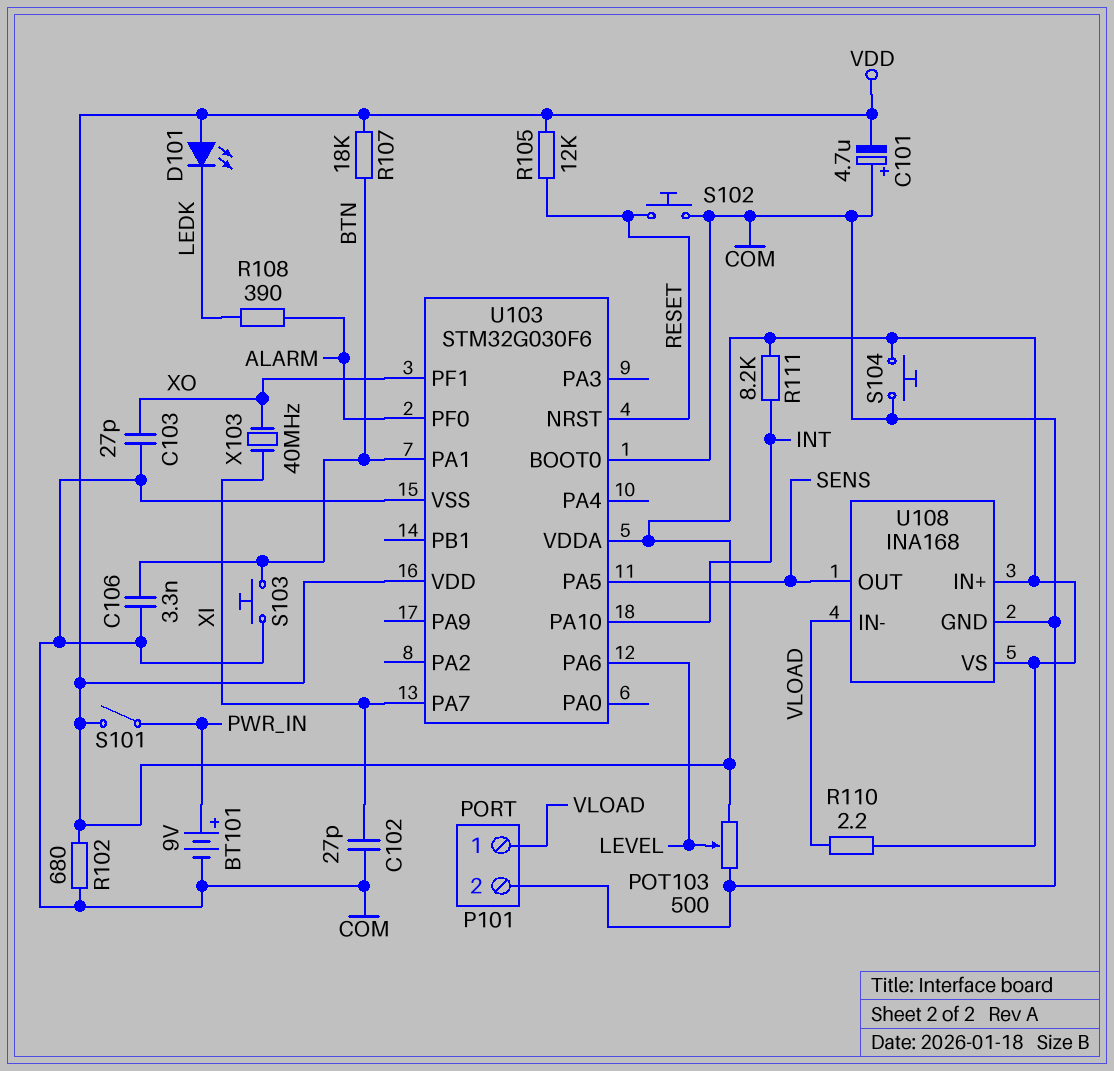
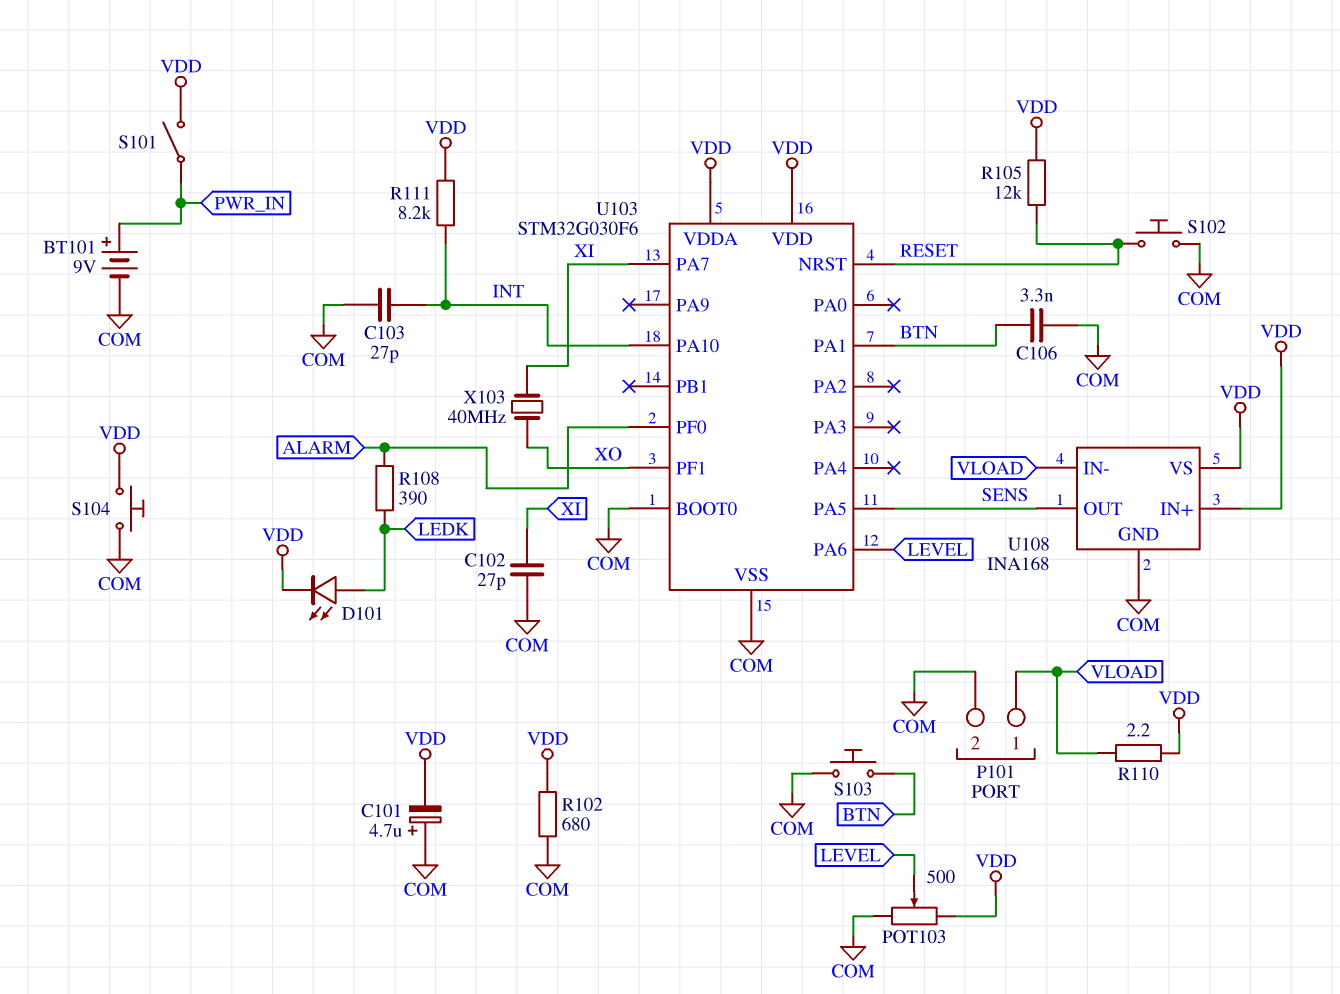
C103: 27pF (COM, XO) -> 27pF (COM, INT)
D101: LED (A VDD, K LEDK) -> LED (A LEDK, K VDD)
R107: 18k (BTN, VDD) -> none

